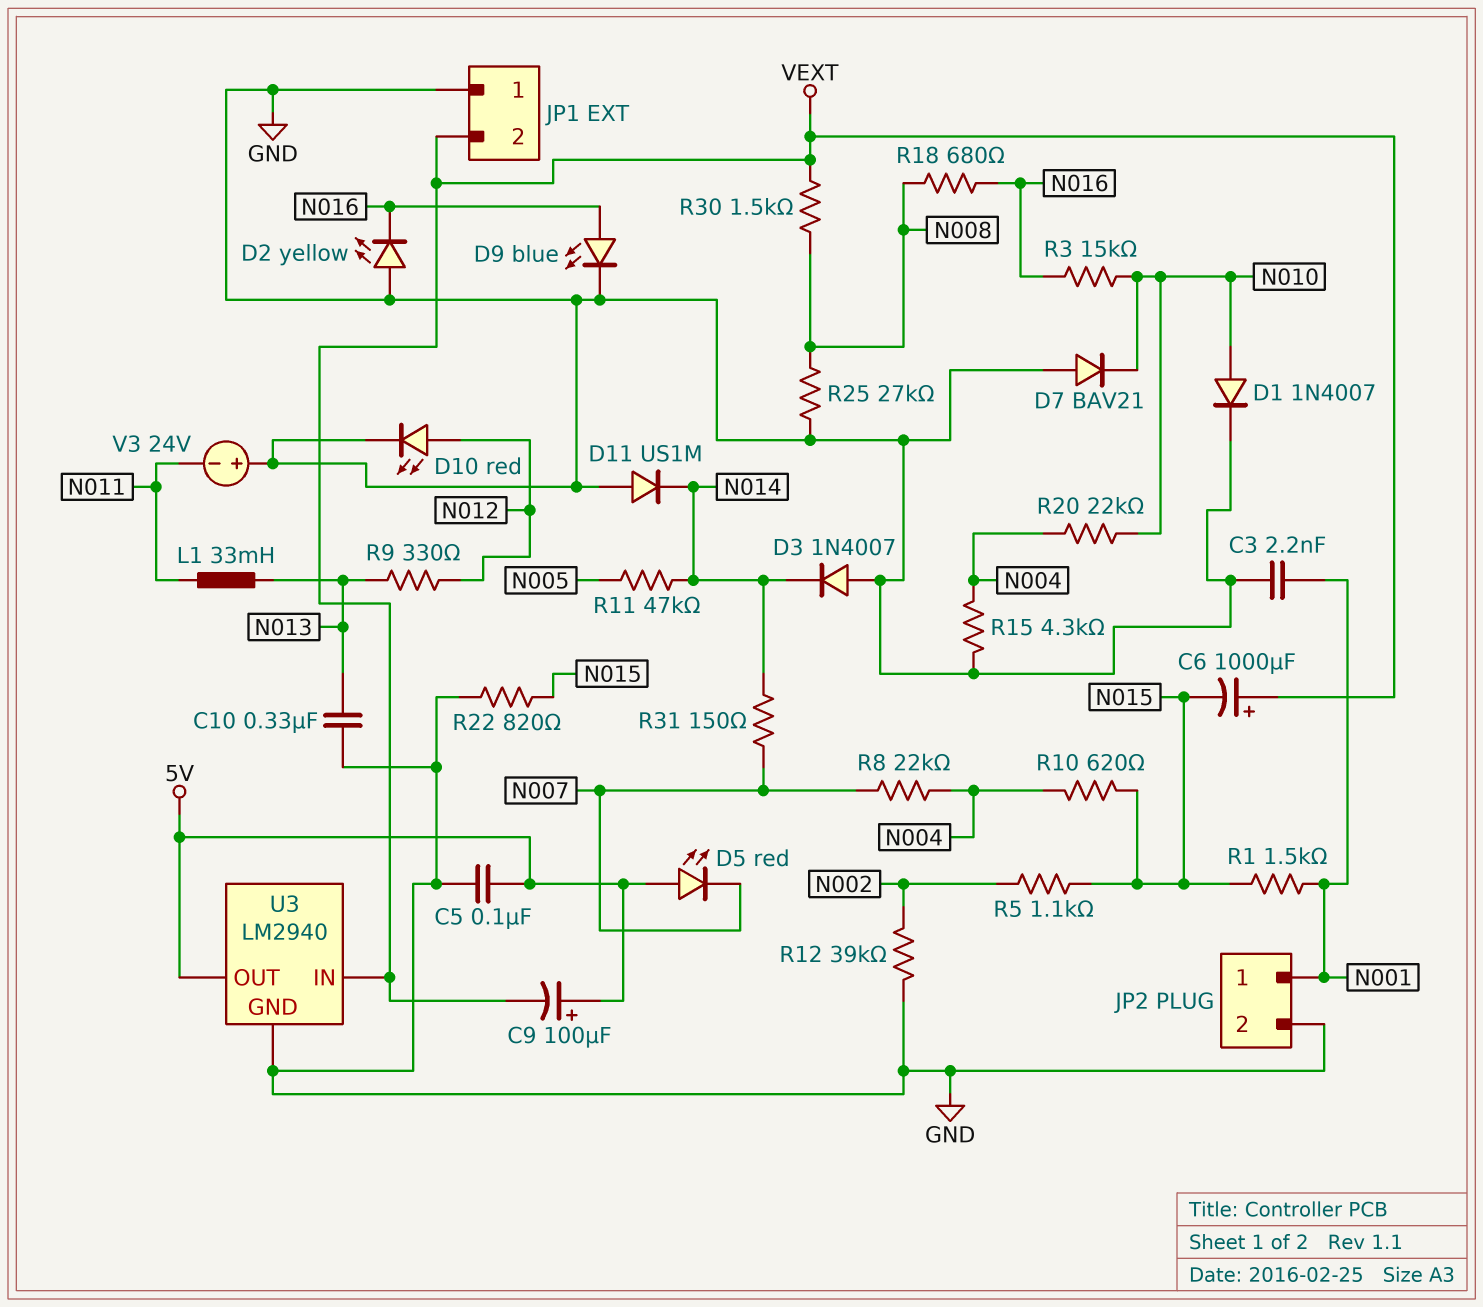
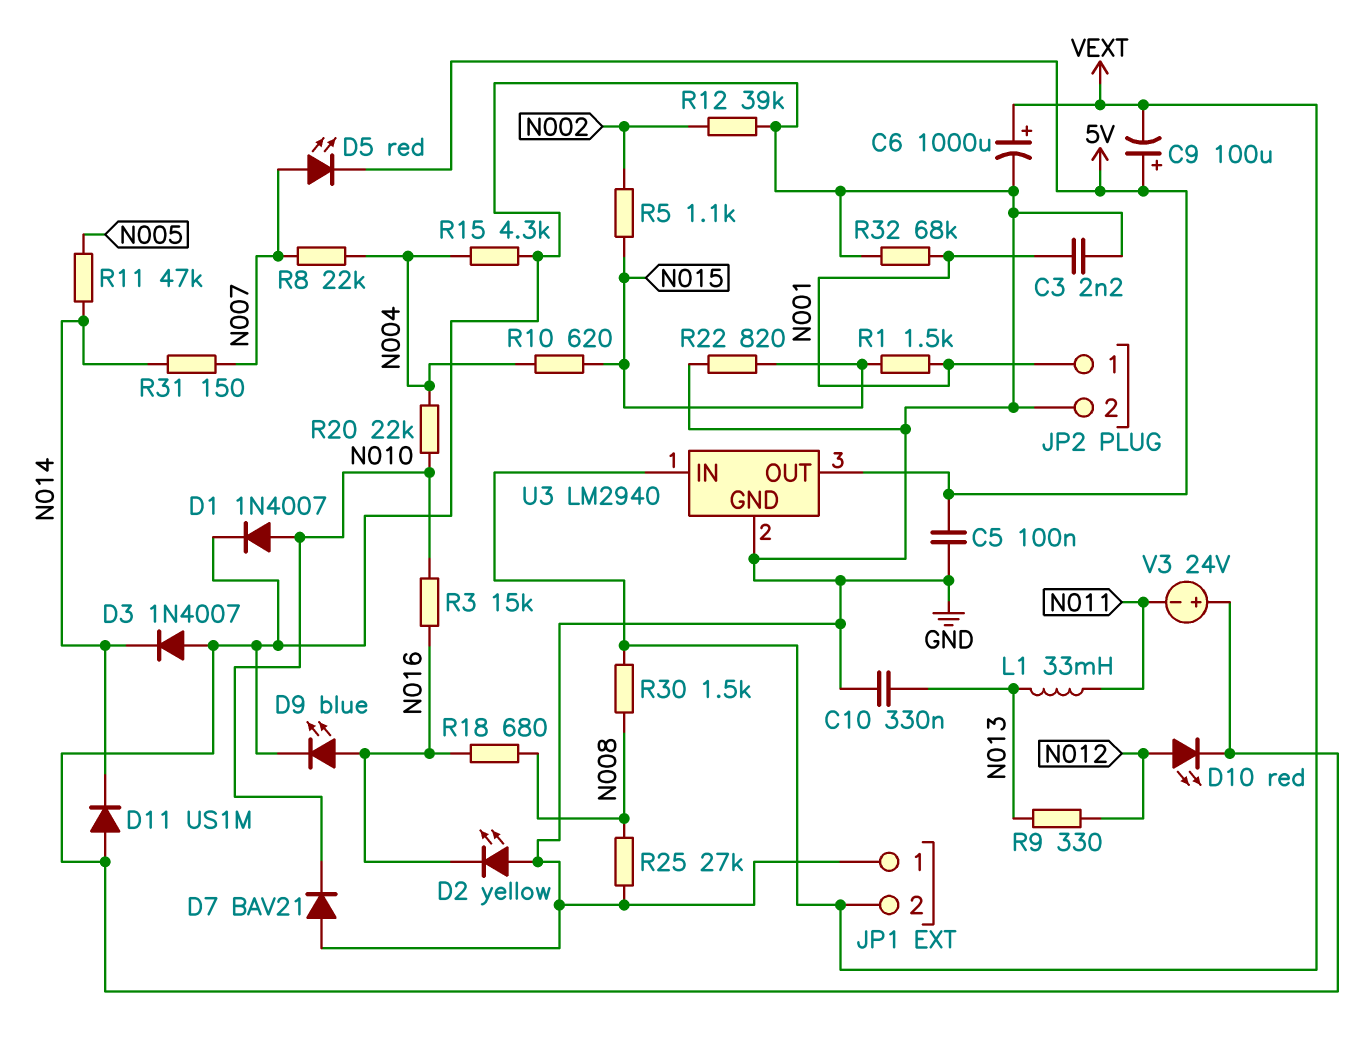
C6: 1000uF (plus VEXT, minus N015) -> 1000uF (plus VEXT, minus GND)
D5: LED red (A 5V, K N007) -> LED red (A N007, K 5V)
R32: none -> 68k (GND, N001)

